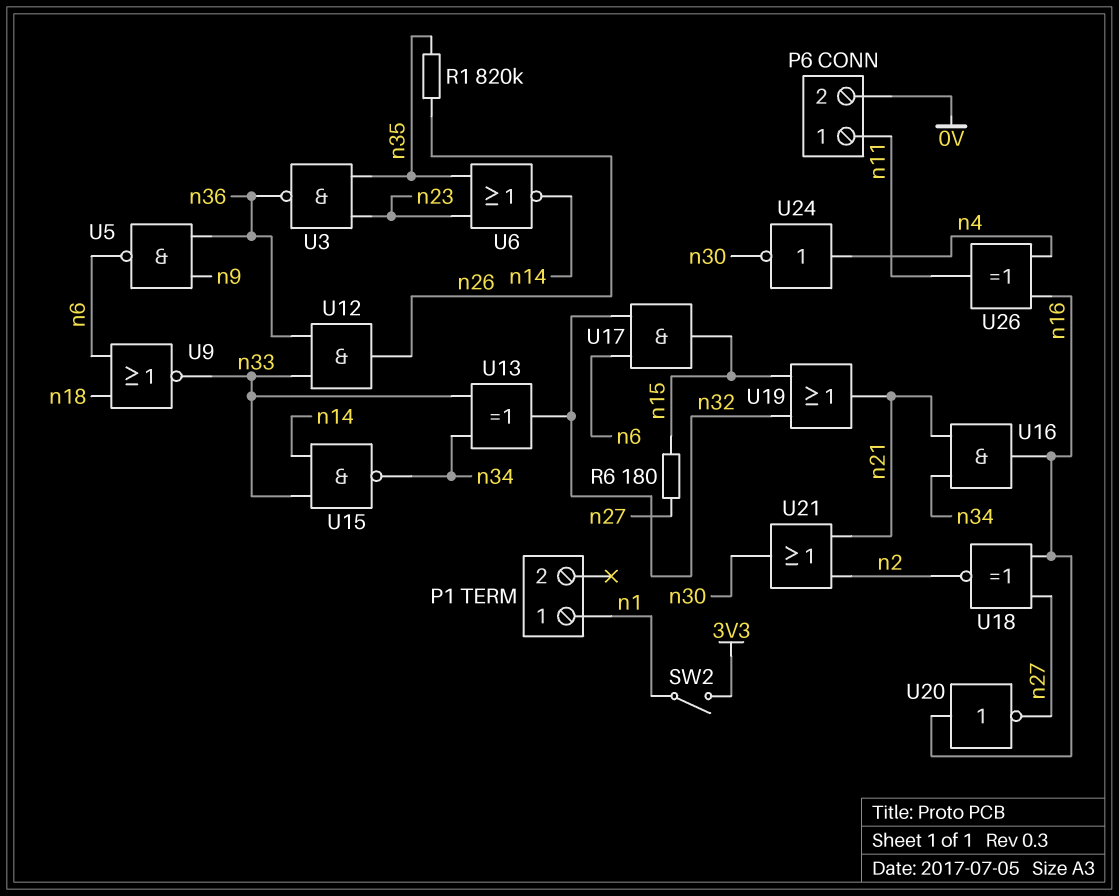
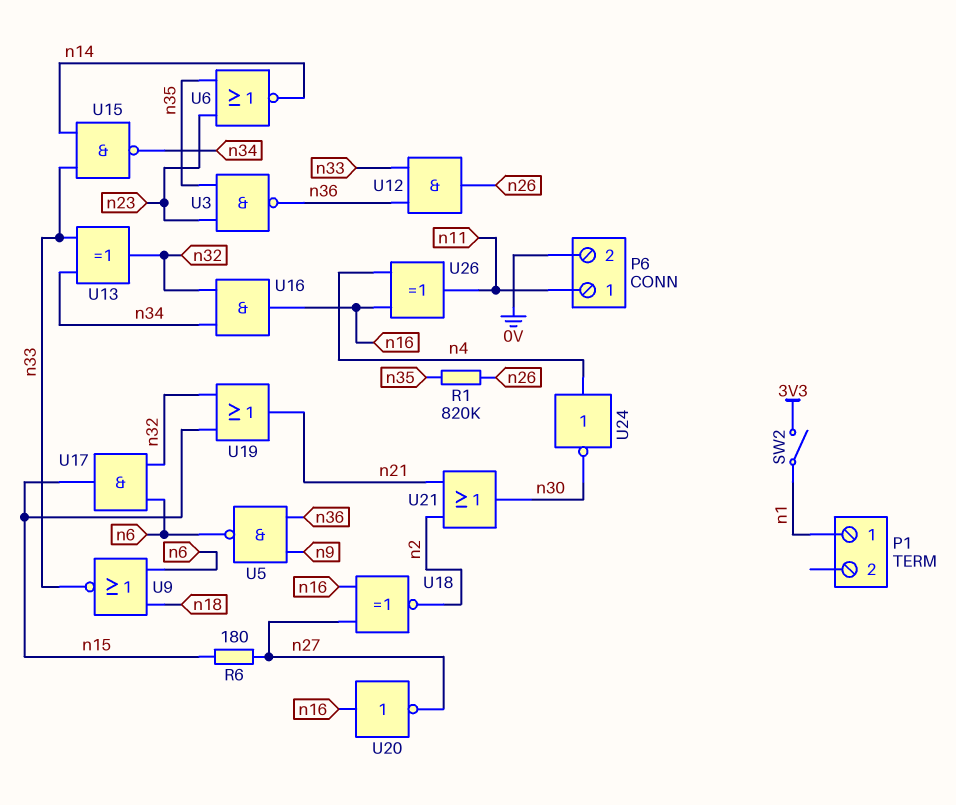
U16: AND (in n21, in n34, out n16) -> AND (in n32, in n34, out n16)

